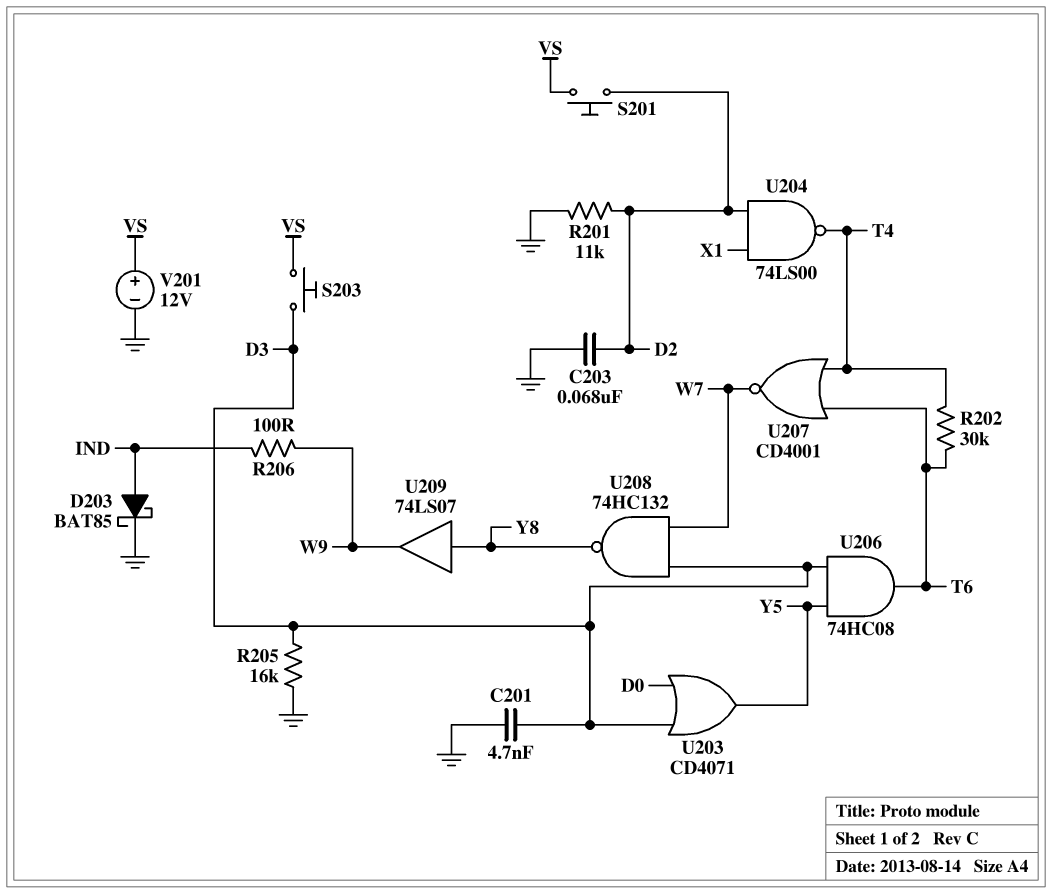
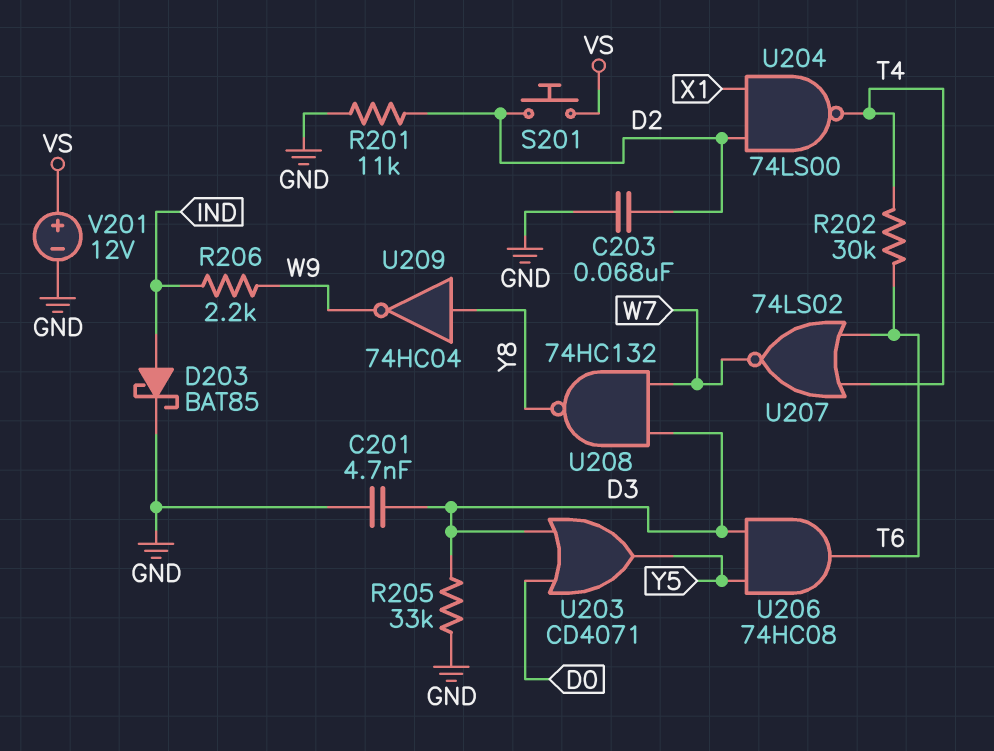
R205: 16k (D3, GND) -> 33k (D3, GND)
R206: 100 (IND, W9) -> 2.2k (IND, W9)
S203: button (D3, VS) -> none
U207: NOR CD4001 (in T4, in T6, out W7) -> NOR 74LS02 (in T4, in T6, out W7)
U209: buffer 74LS07 (in Y8, out W9) -> NOT 74HC04 (in Y8, out W9)

